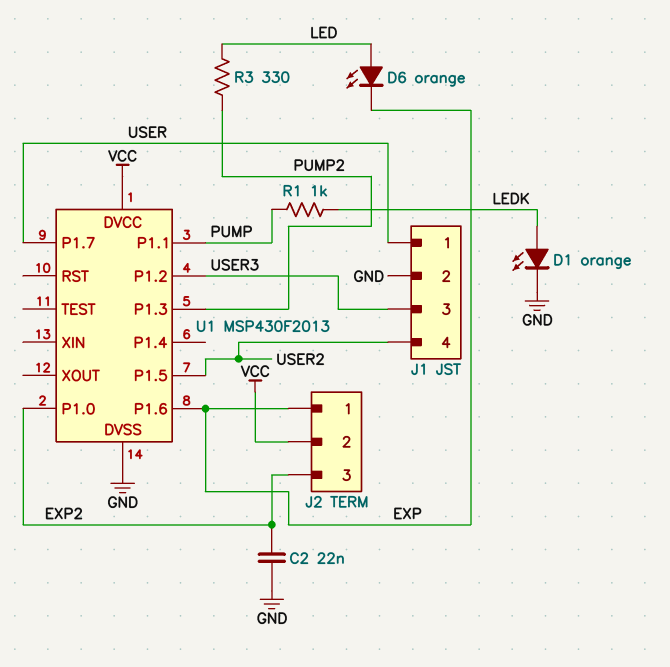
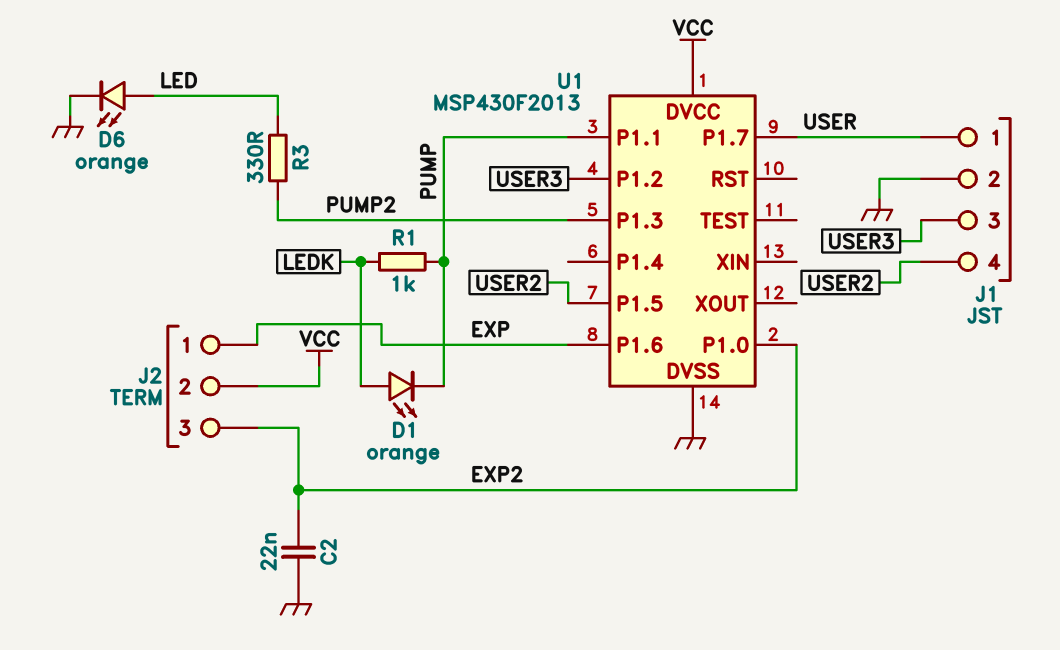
D1: LED orange (A LEDK, K GND) -> LED orange (A LEDK, K PUMP)
D6: LED orange (A LED, K EXP) -> LED orange (A LED, K GND)

